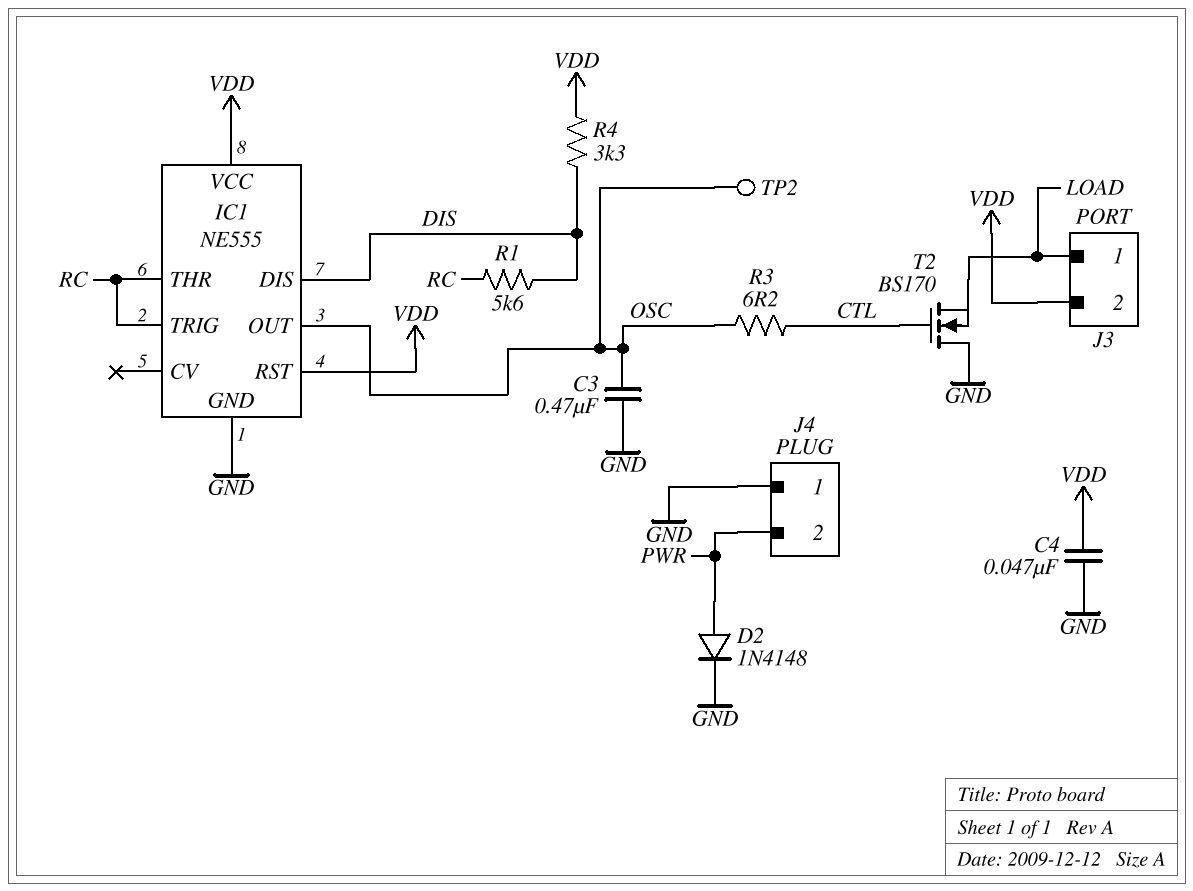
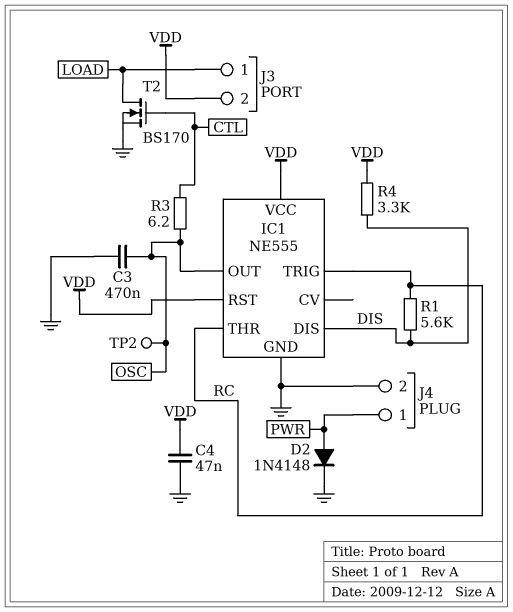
J4 pin 1: GND -> PWR
J4 pin 2: PWR -> GND
T2: NMOS BS170 (G CTL, D GND, S LOAD) -> NMOS BS170 (G CTL, D LOAD, S GND)

